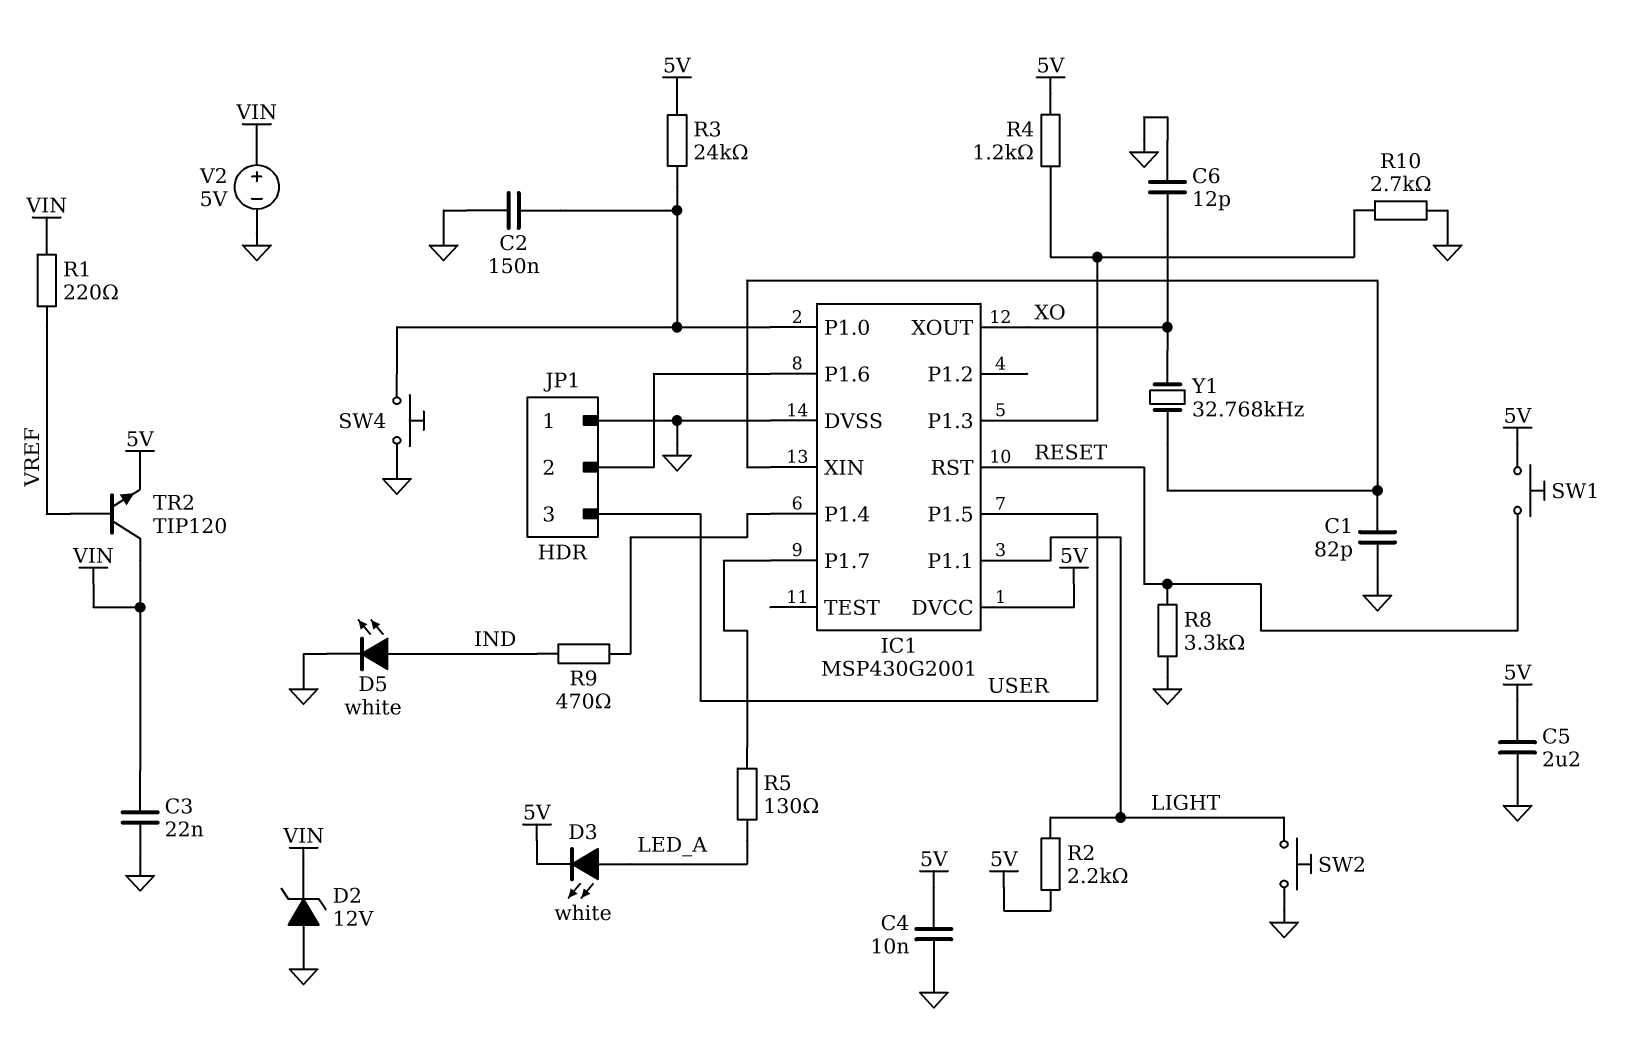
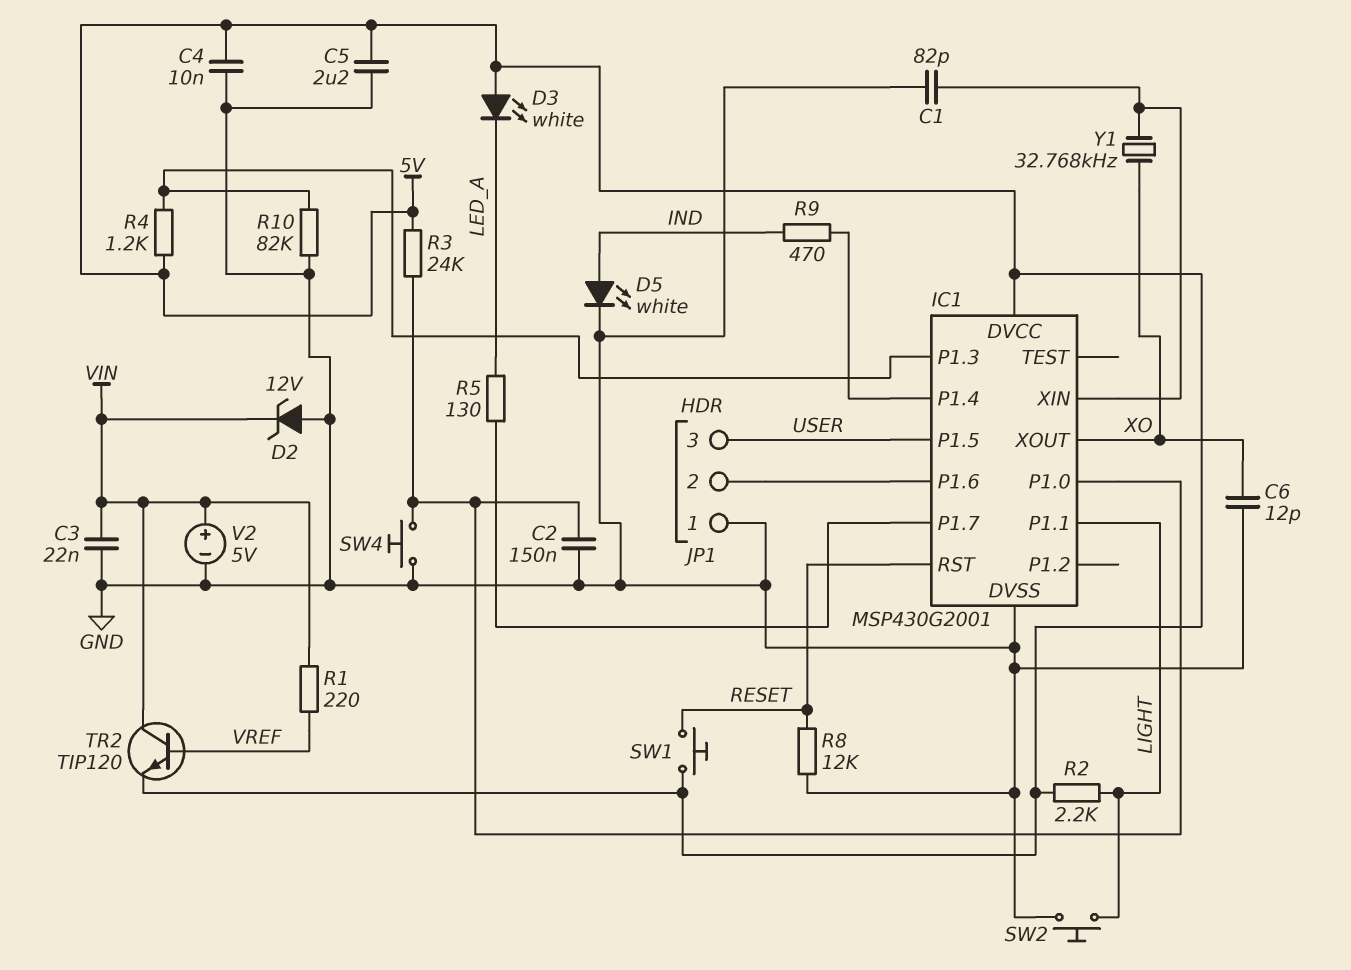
D3: LED white (A LED_A, K 5V) -> LED white (A 5V, K LED_A)
R8: 3.3k (GND, RESET) -> 12k (GND, RESET)
R10: 2.7k (GND, IC1/P1.3) -> 82k (GND, IC1/P1.3)

